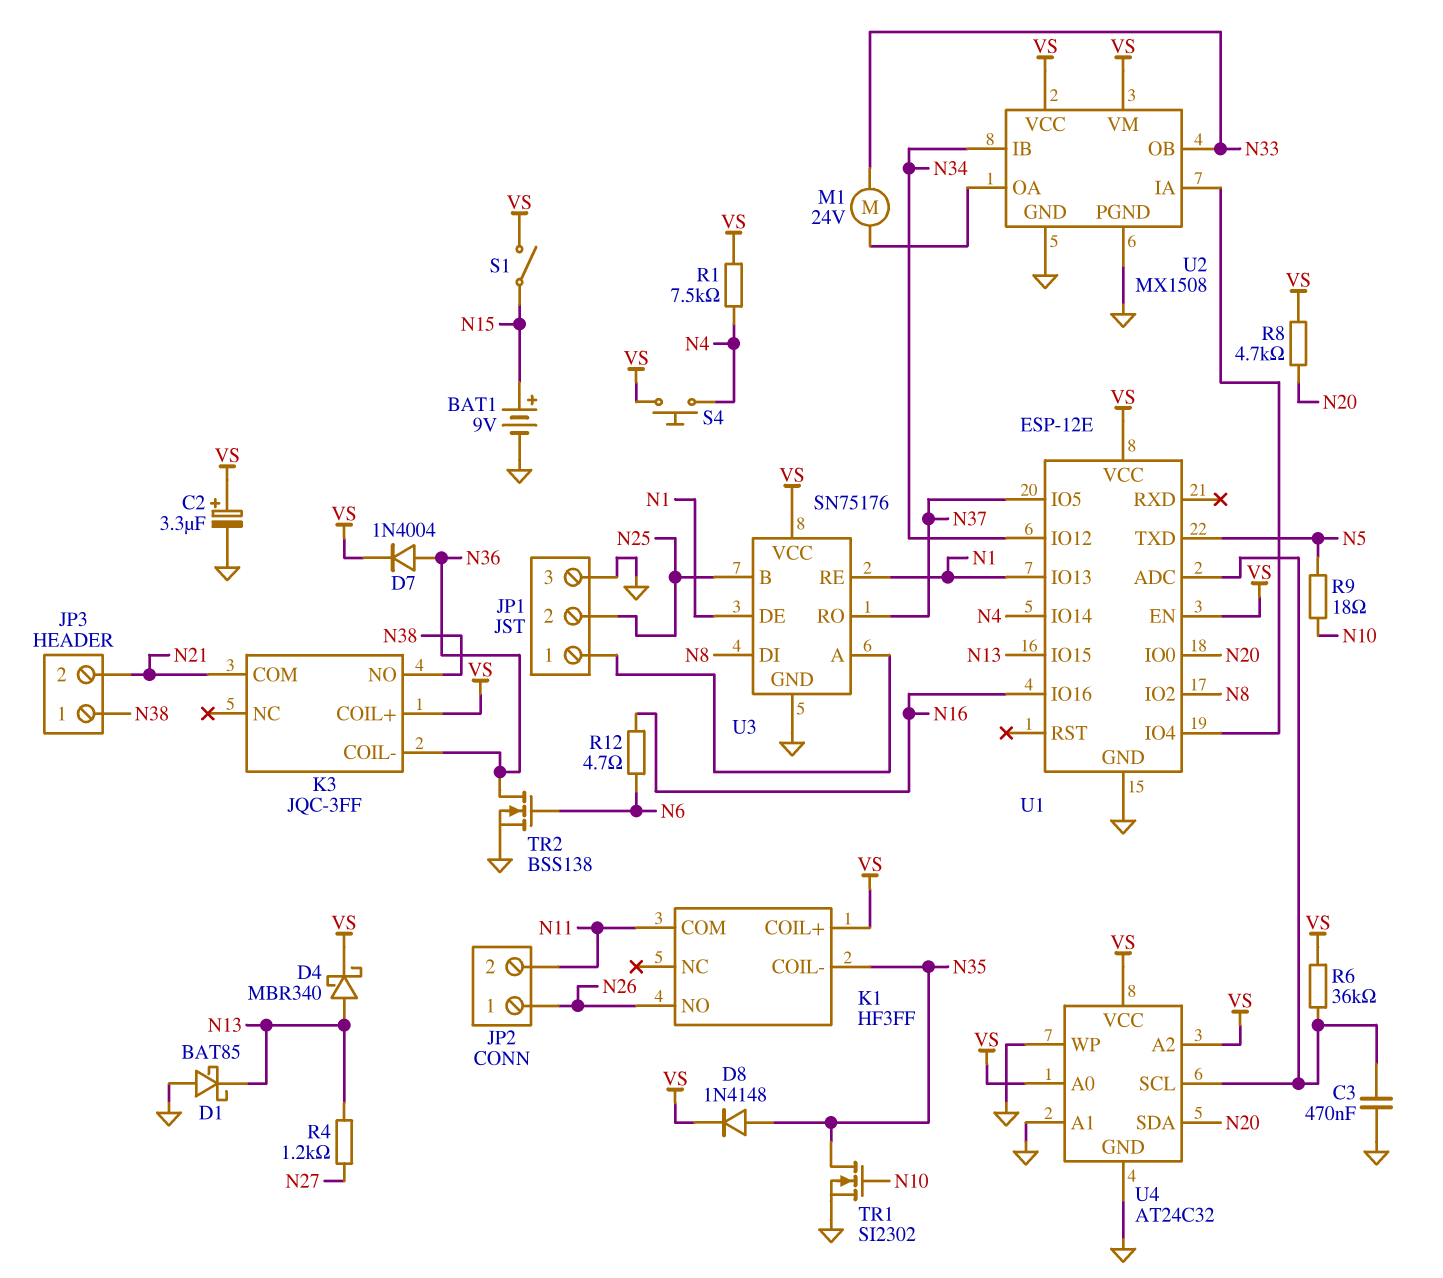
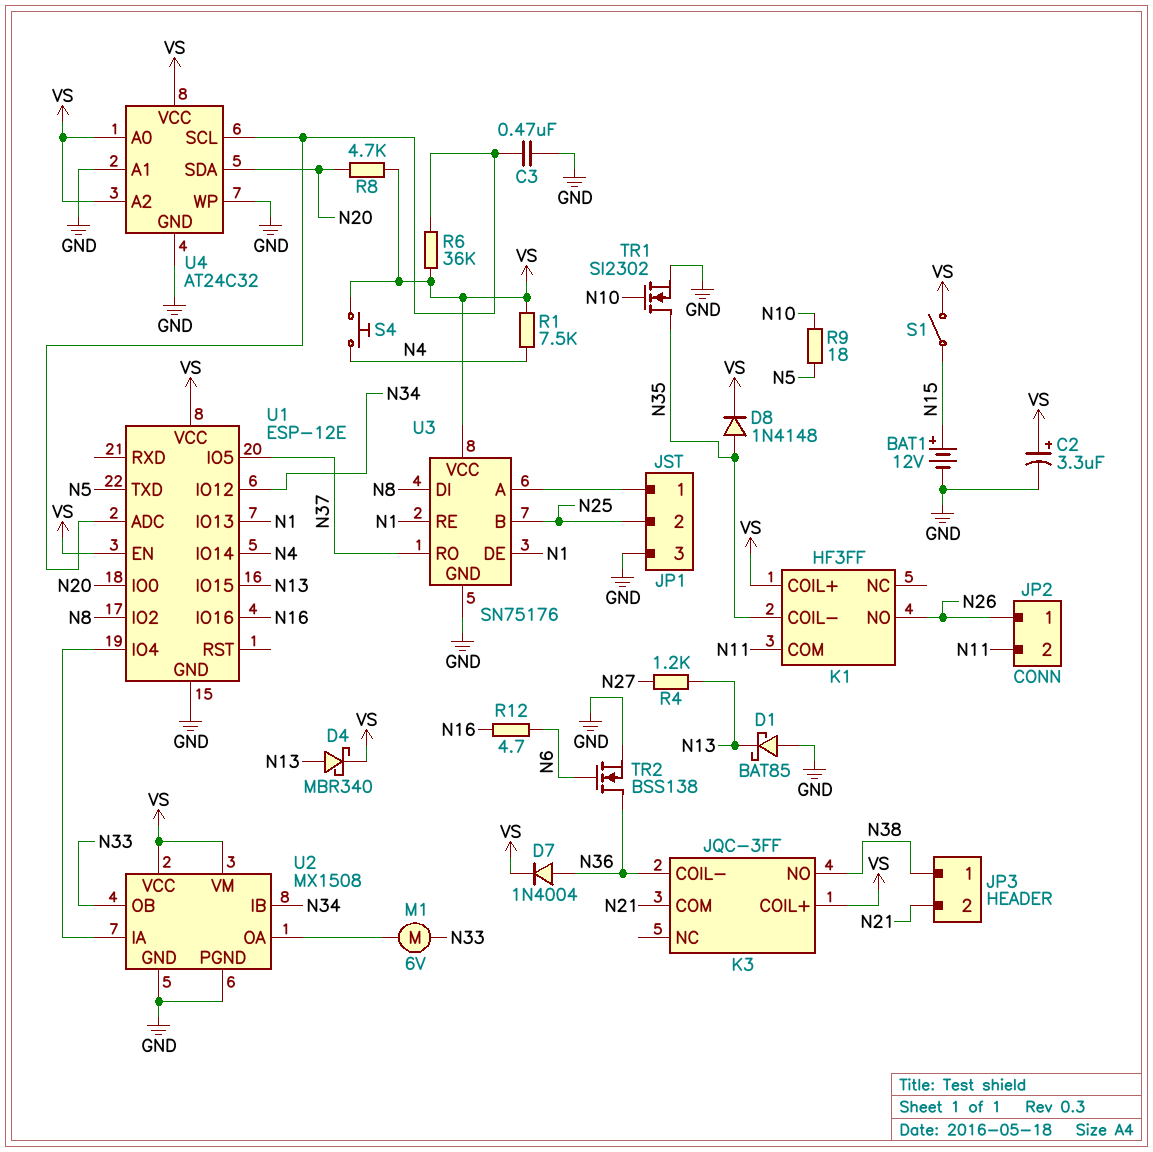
BAT1: 9V (plus N15, minus GND) -> 12V (plus N15, minus GND)
M1: motor 24V (N33, U2/OA) -> motor 6V (N33, U2/OA)

